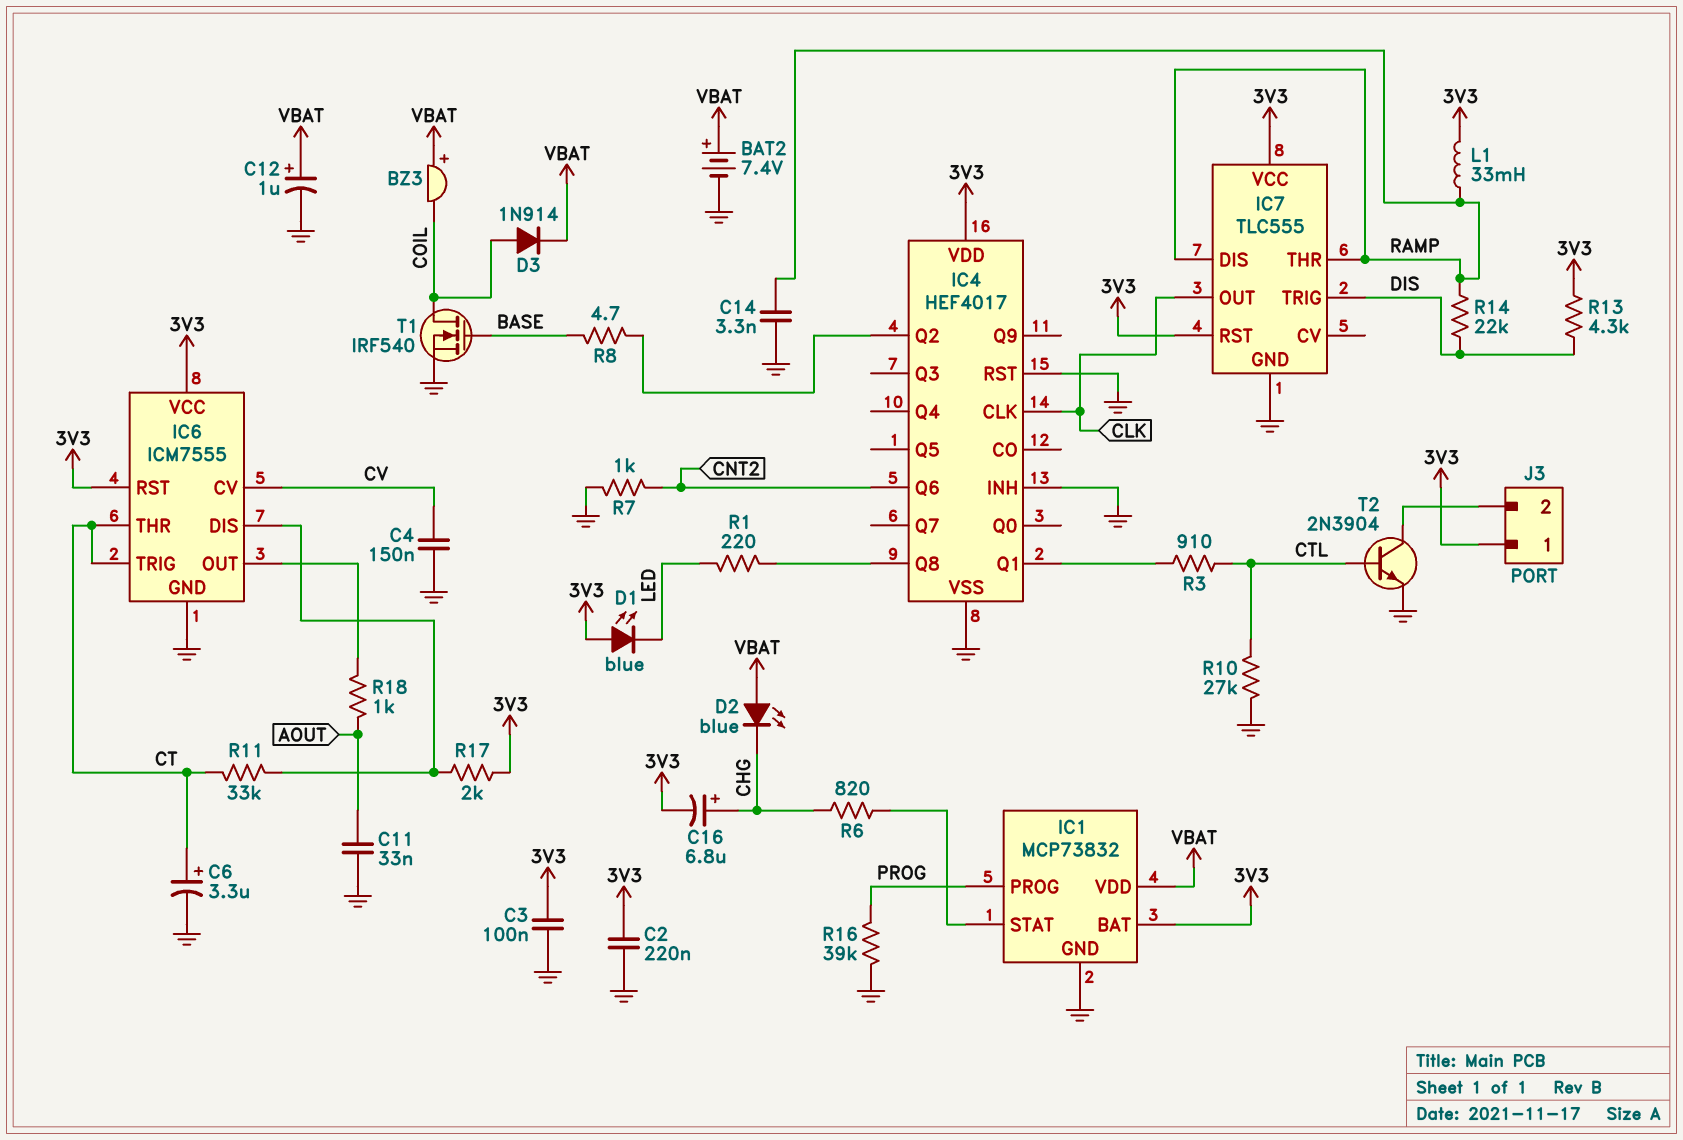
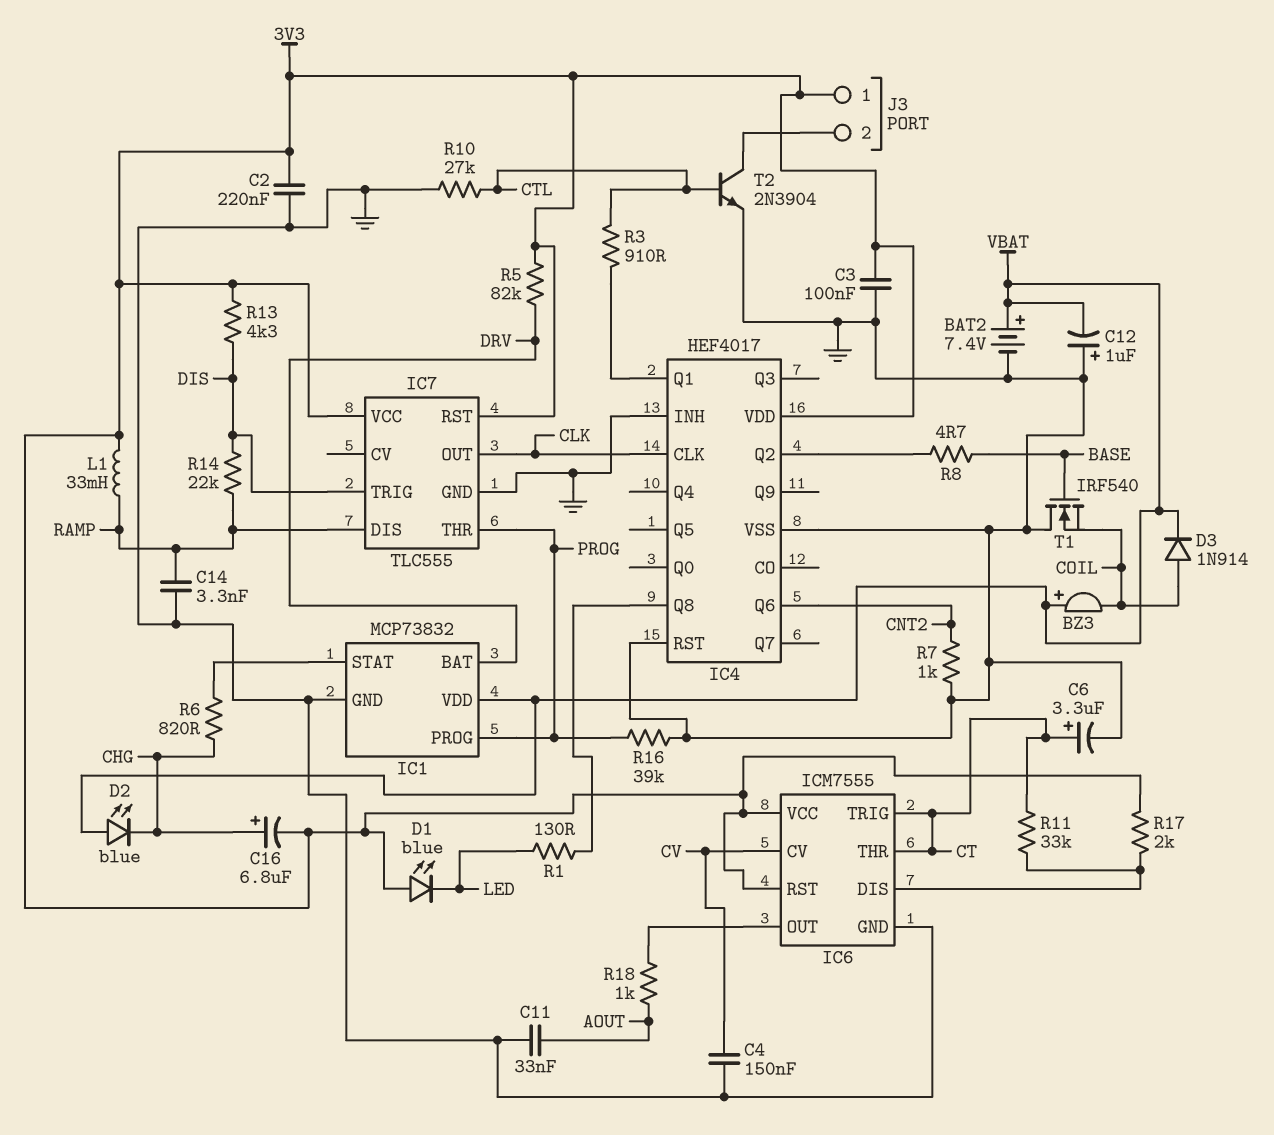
C12: 1uF (plus VBAT, minus GND) -> 1uF (plus GND, minus VBAT)
IC1 pin BAT: 3V3 -> DRV
IC7 pin THR: RAMP -> PROG
R1: 220 (IC4/Q8, LED) -> 130 (IC4/Q8, LED)
R5: none -> 82k (3V3, DRV)
T1: NMOS IRF540 (G BASE, D COIL, S GND) -> NMOS IRF540 (G BASE, D GND, S COIL)

